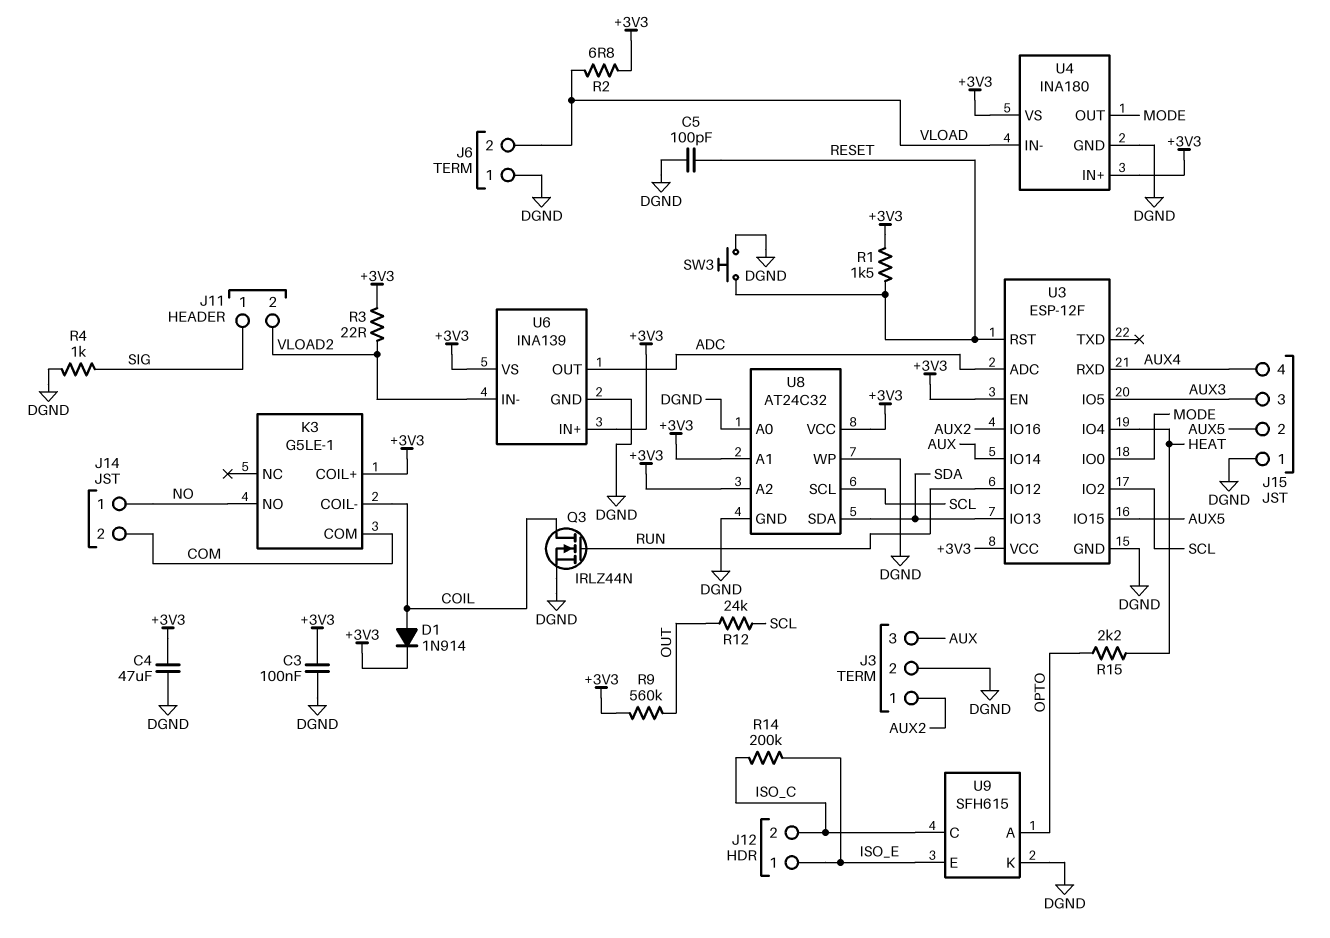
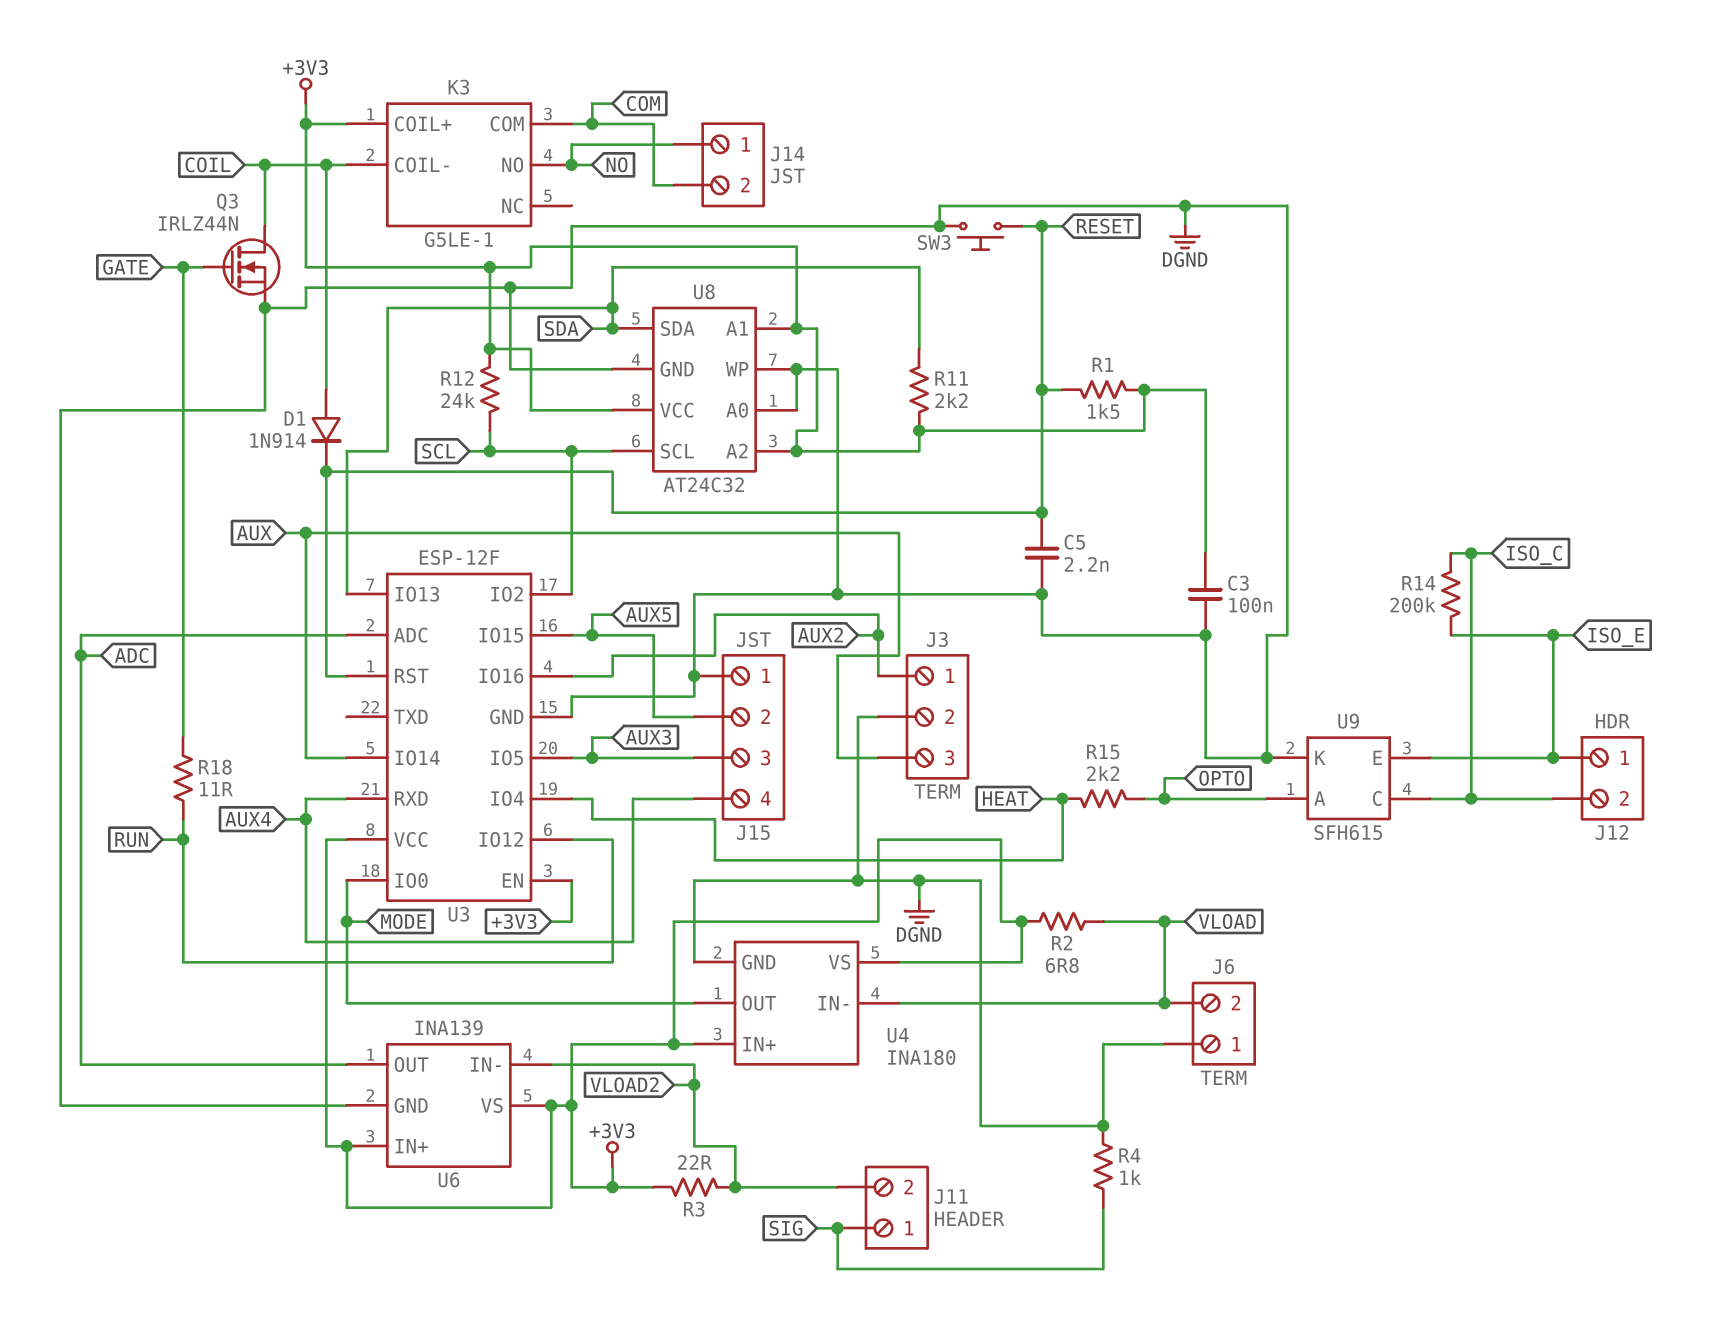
C4: 47uF (+3V3, DGND) -> none
C5: 100pF (DGND, RESET) -> 2.2nF (DGND, RESET)
D1: diode 1N914 (A COIL, K +3V3) -> diode 1N914 (A COIL, K RESET)
Q3: NMOS IRLZ44N (G RUN, D COIL, S DGND) -> NMOS IRLZ44N (G GATE, D COIL, S DGND)
R9: 560k (+3V3, OUT) -> none
R11: none -> 2.2k (+3V3, SDA)
R12: 24k (OUT, SCL) -> 24k (+3V3, SCL)
R18: none -> 11 (GATE, RUN)

